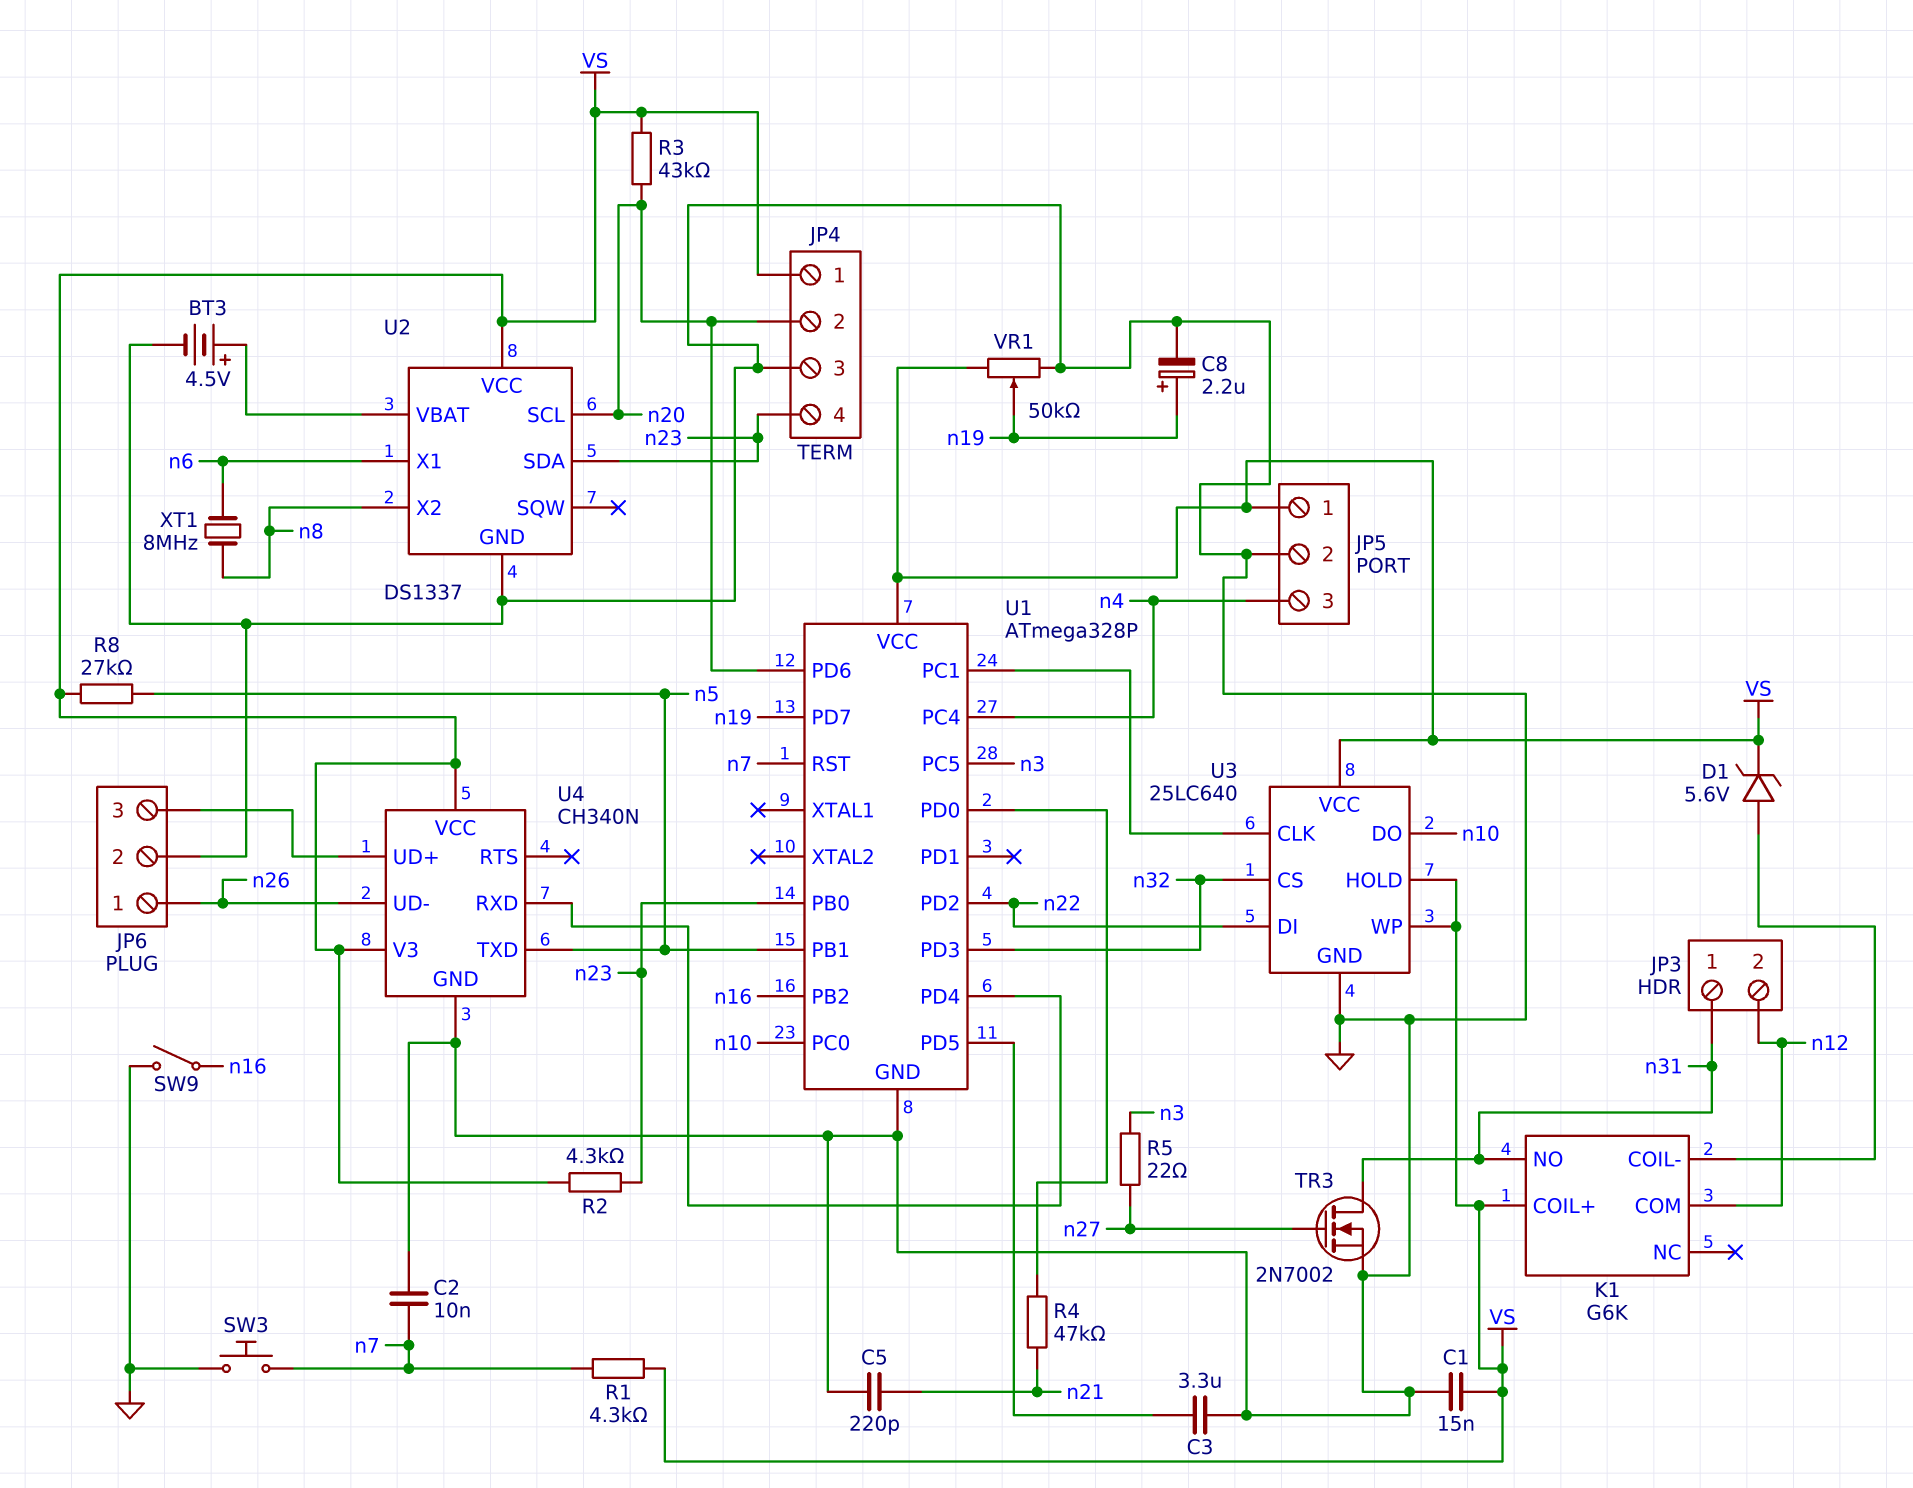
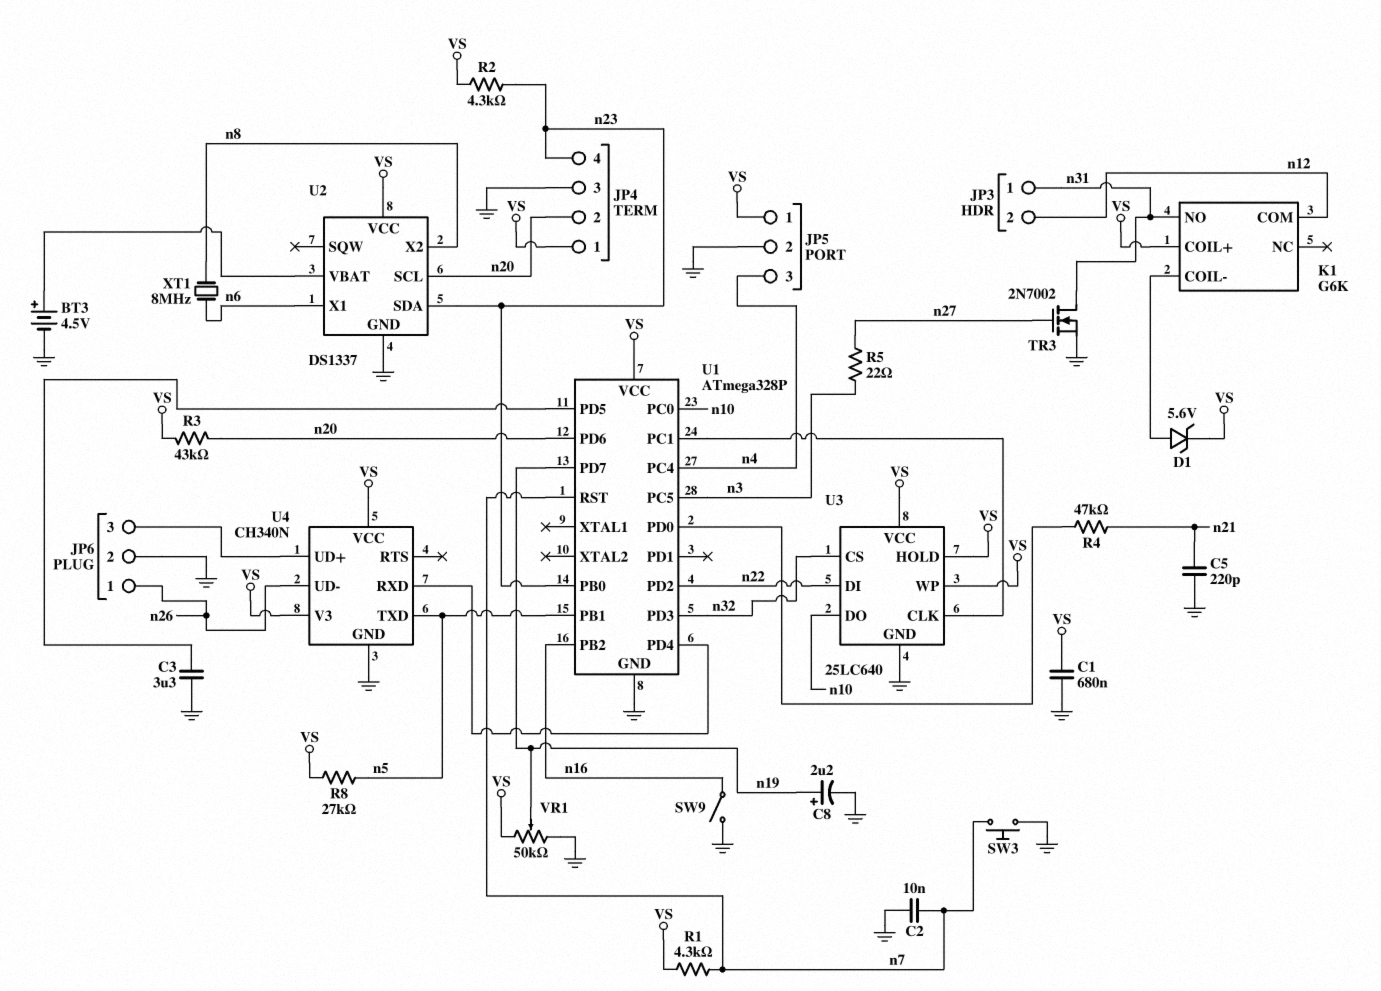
C1: 15nF (GND, VS) -> 680nF (GND, VS)

